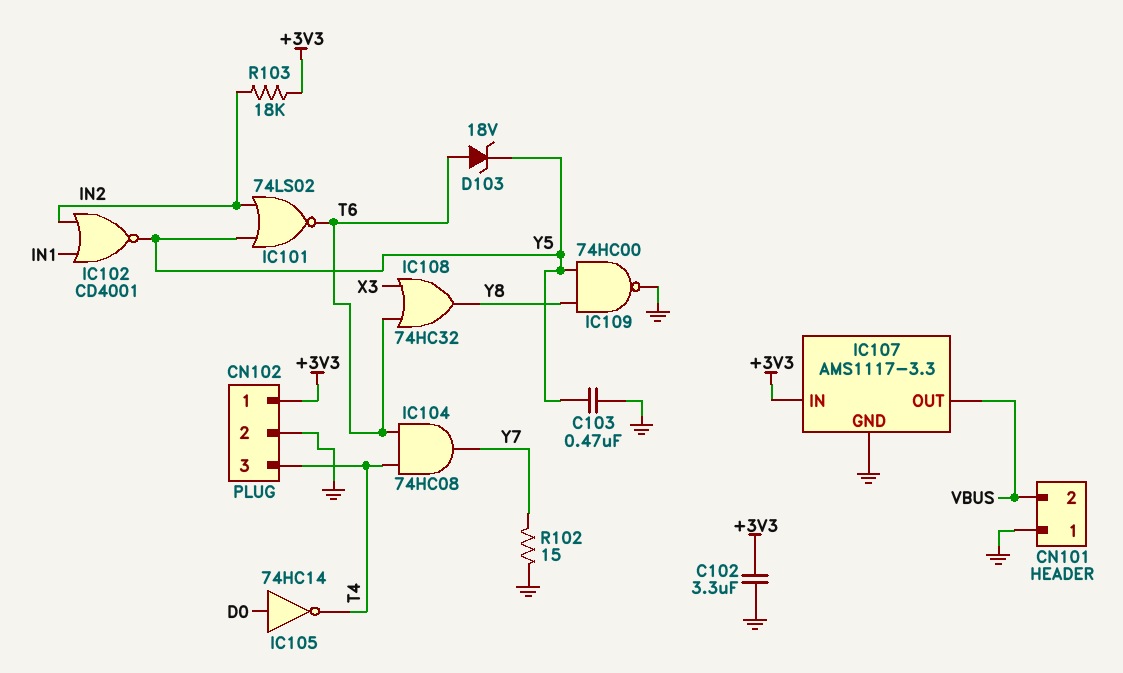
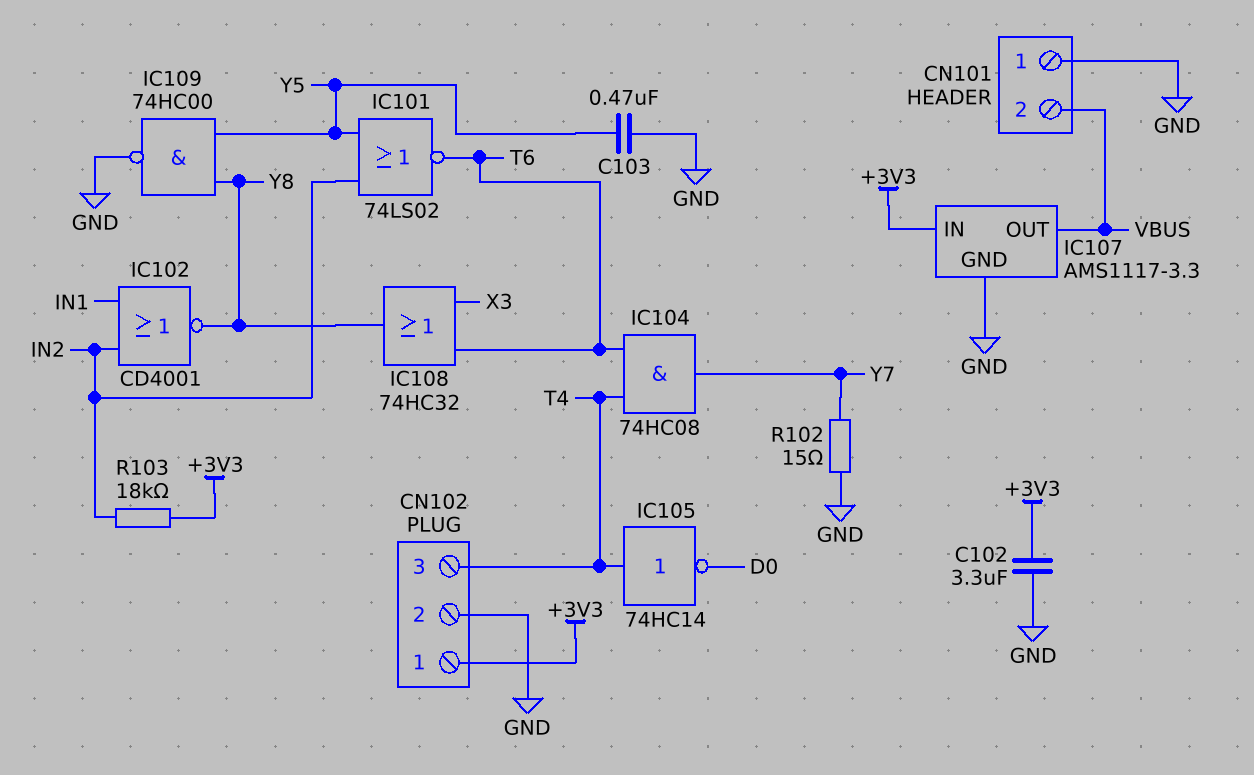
D103: zener 18V (A T6, K Y5) -> none
IC102: NOR CD4001 (in IN1, in IN2, out Y5) -> NOR CD4001 (in IN1, in IN2, out Y8)
IC105: NOT 74HC14 (in D0, out T4) -> NOT 74HC14 (in T4, out D0)

